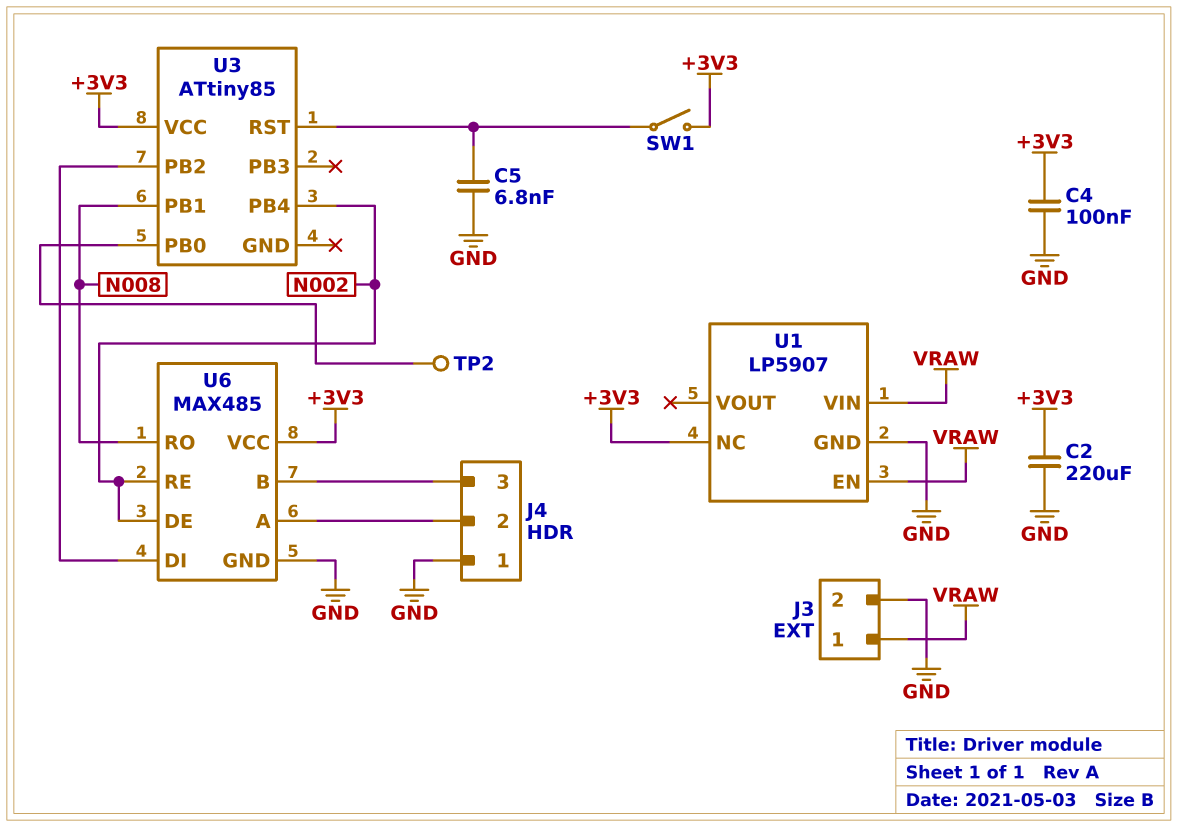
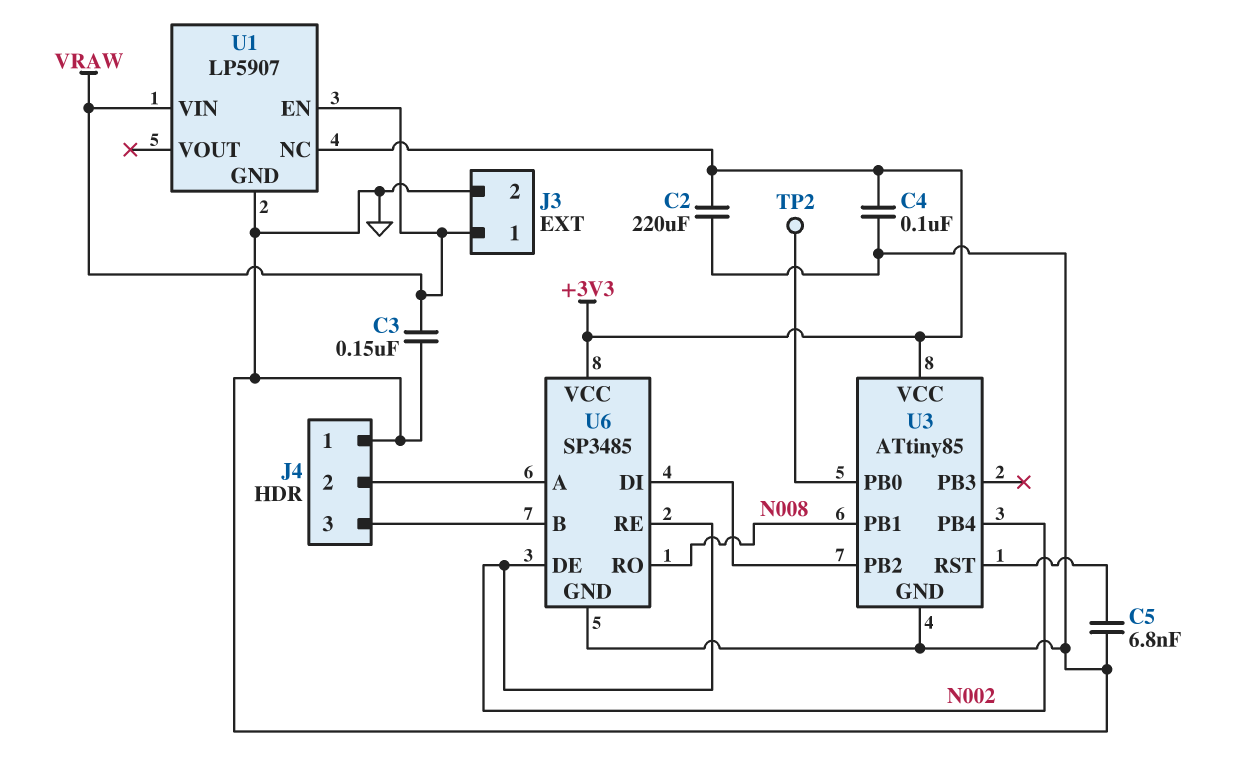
C3: none -> 150nF (GND, VRAW)
SW1: switch (+3V3, U3/RST) -> none
U3 pin GND: none -> GND
U6: MAX485 -> SP3485

